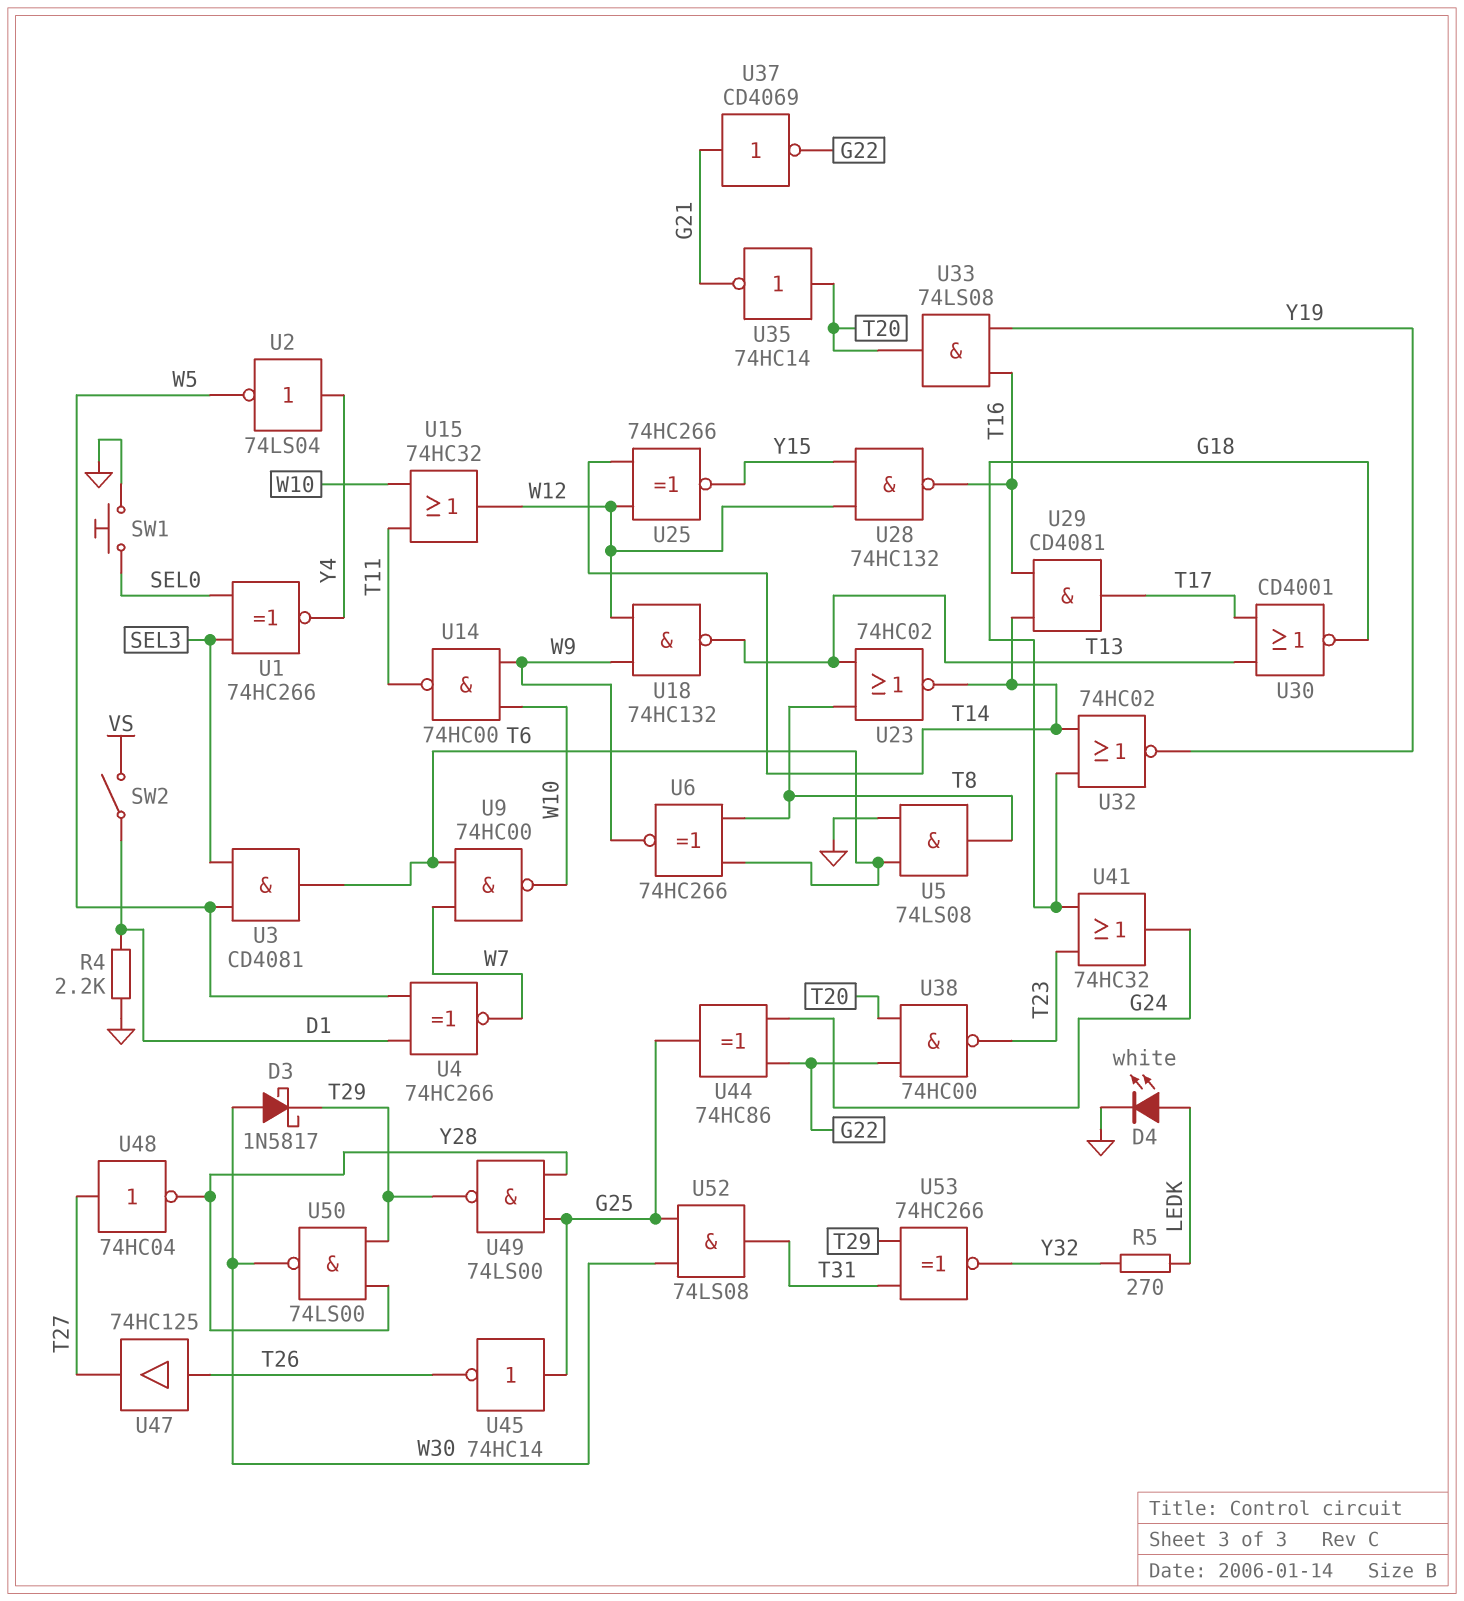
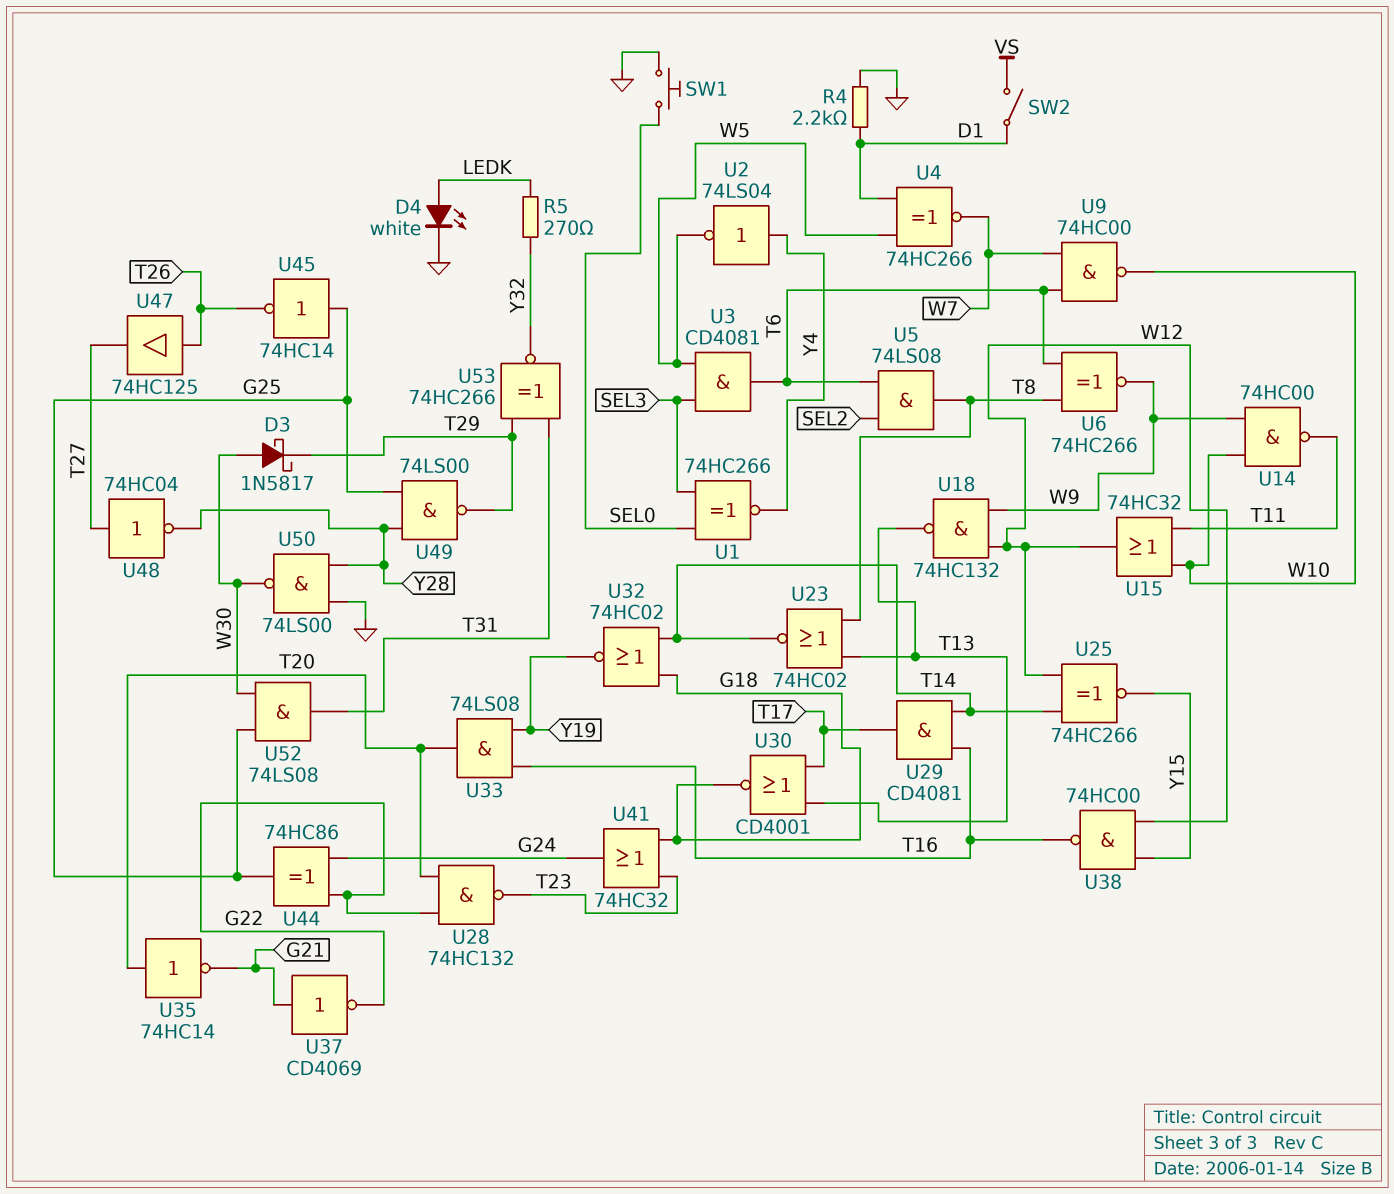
U5: AND 74LS08 (in GND, in T6, out T8) -> AND 74LS08 (in SEL2, in T6, out T8)
U28: NAND 74HC132 (in W12, in Y15, out T16) -> NAND 74HC132 (in G22, in T20, out T23)
U38: NAND 74HC00 (in G22, in T20, out T23) -> NAND 74HC00 (in W12, in Y15, out T16)
U50: NAND 74LS00 (in T29, in Y28, out W30) -> NAND 74LS00 (in GND, in Y28, out W30)

